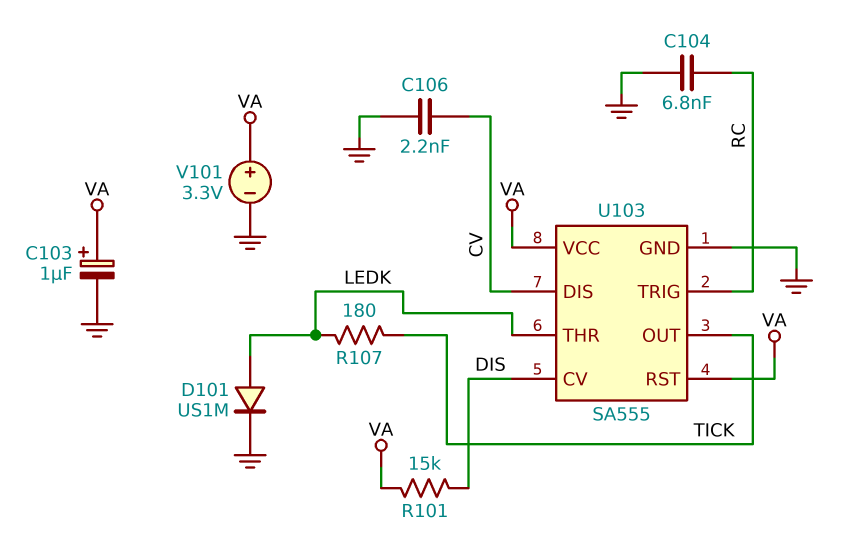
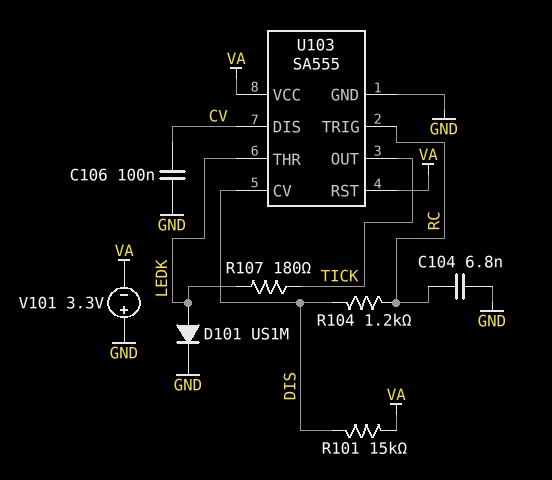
C103: 1uF (plus VA, minus GND) -> none
C106: 2.2nF (CV, GND) -> 100nF (CV, GND)
R104: none -> 1.2k (DIS, RC)
V101: 3.3V (plus VA, minus GND) -> 3.3V (plus GND, minus VA)

